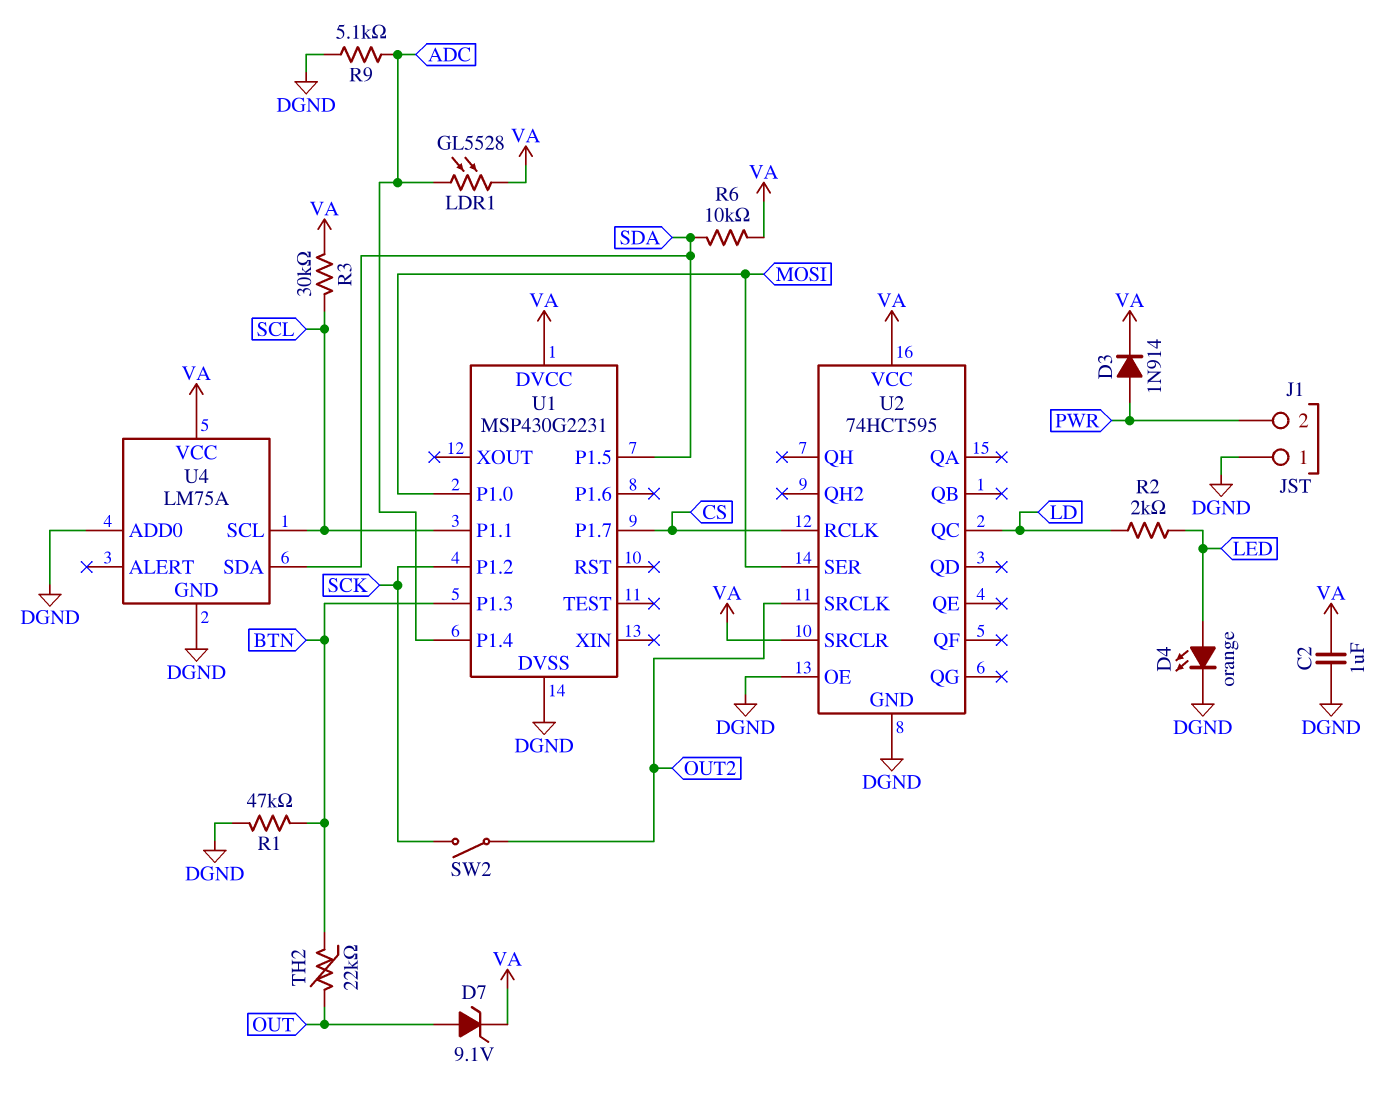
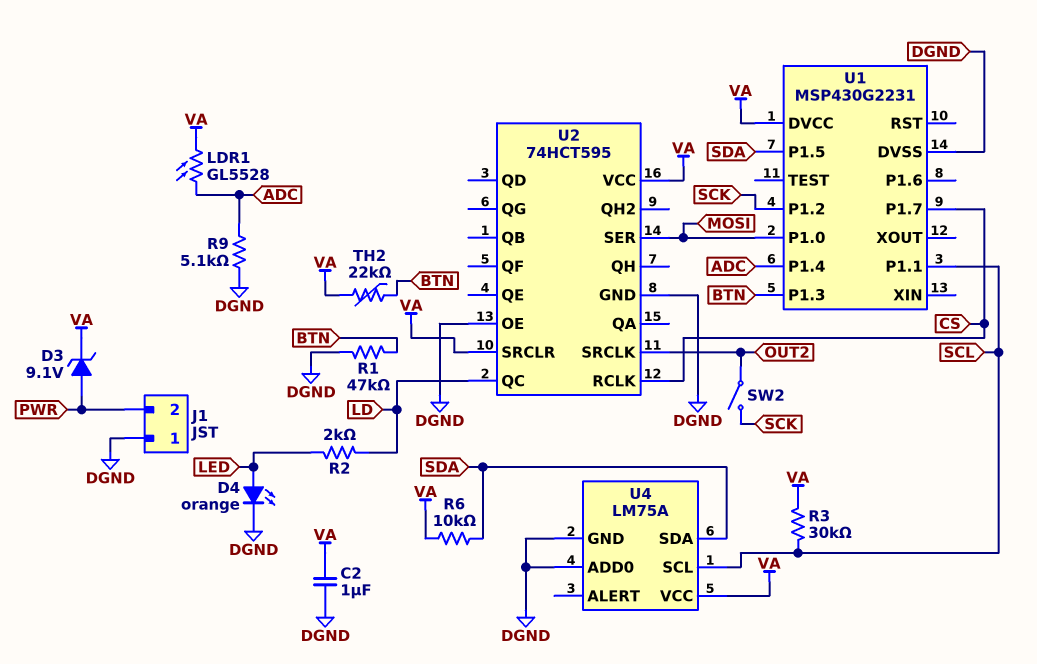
D3: diode 1N914 (A PWR, K VA) -> zener 9.1V (A PWR, K VA)
D7: zener 9.1V (A OUT, K VA) -> none
TH2: 22k (BTN, OUT) -> 22k (BTN, VA)

